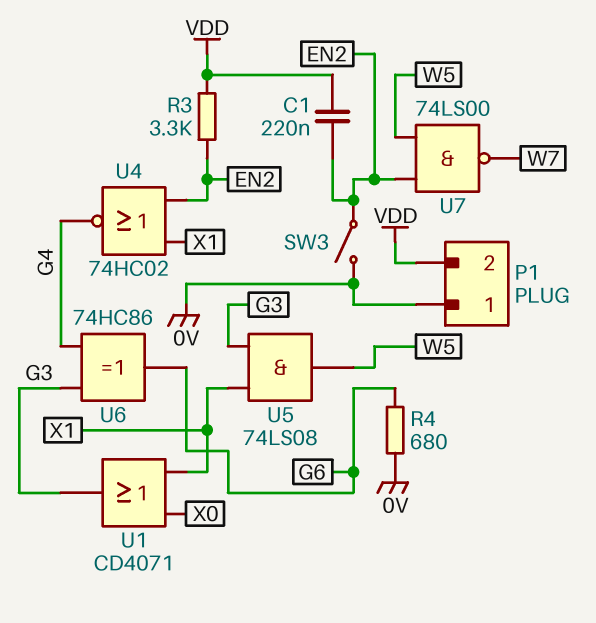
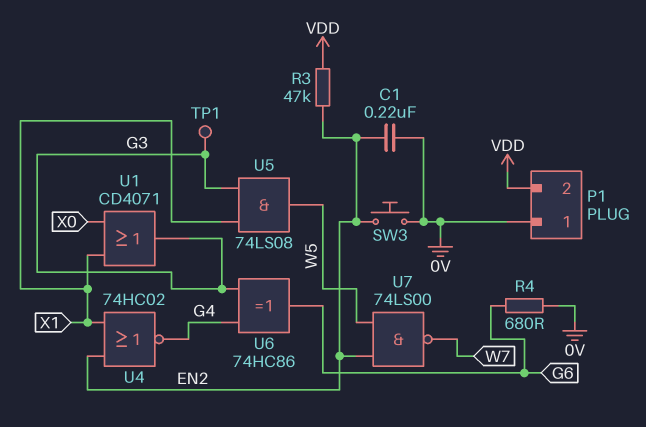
C1: 220nF (EN2, VDD) -> 220nF (0V, EN2)
R3: 3.3k (EN2, VDD) -> 47k (EN2, VDD)
SW3: switch (0V, EN2) -> button (0V, EN2)
TP1: none -> test point (G3)

